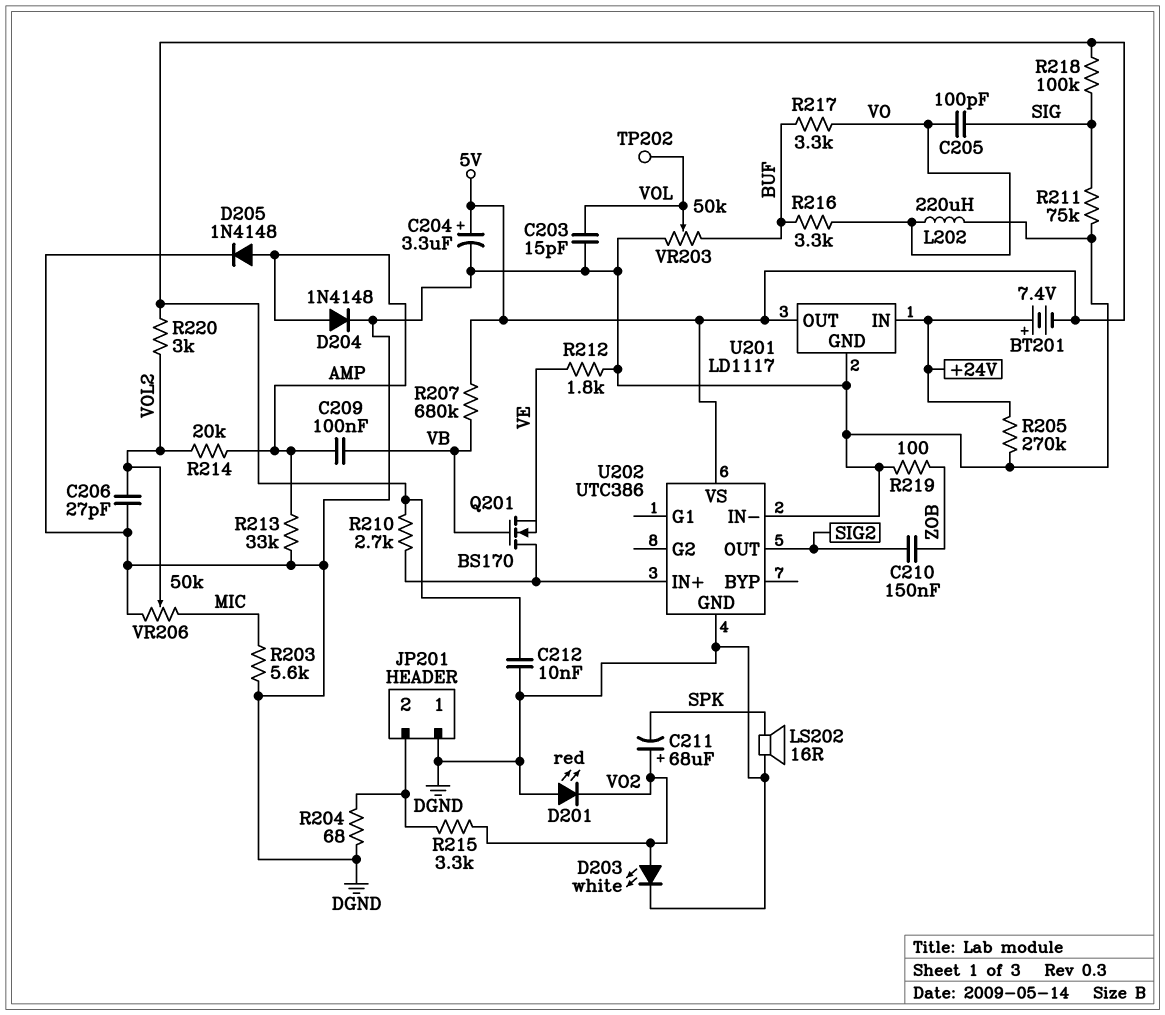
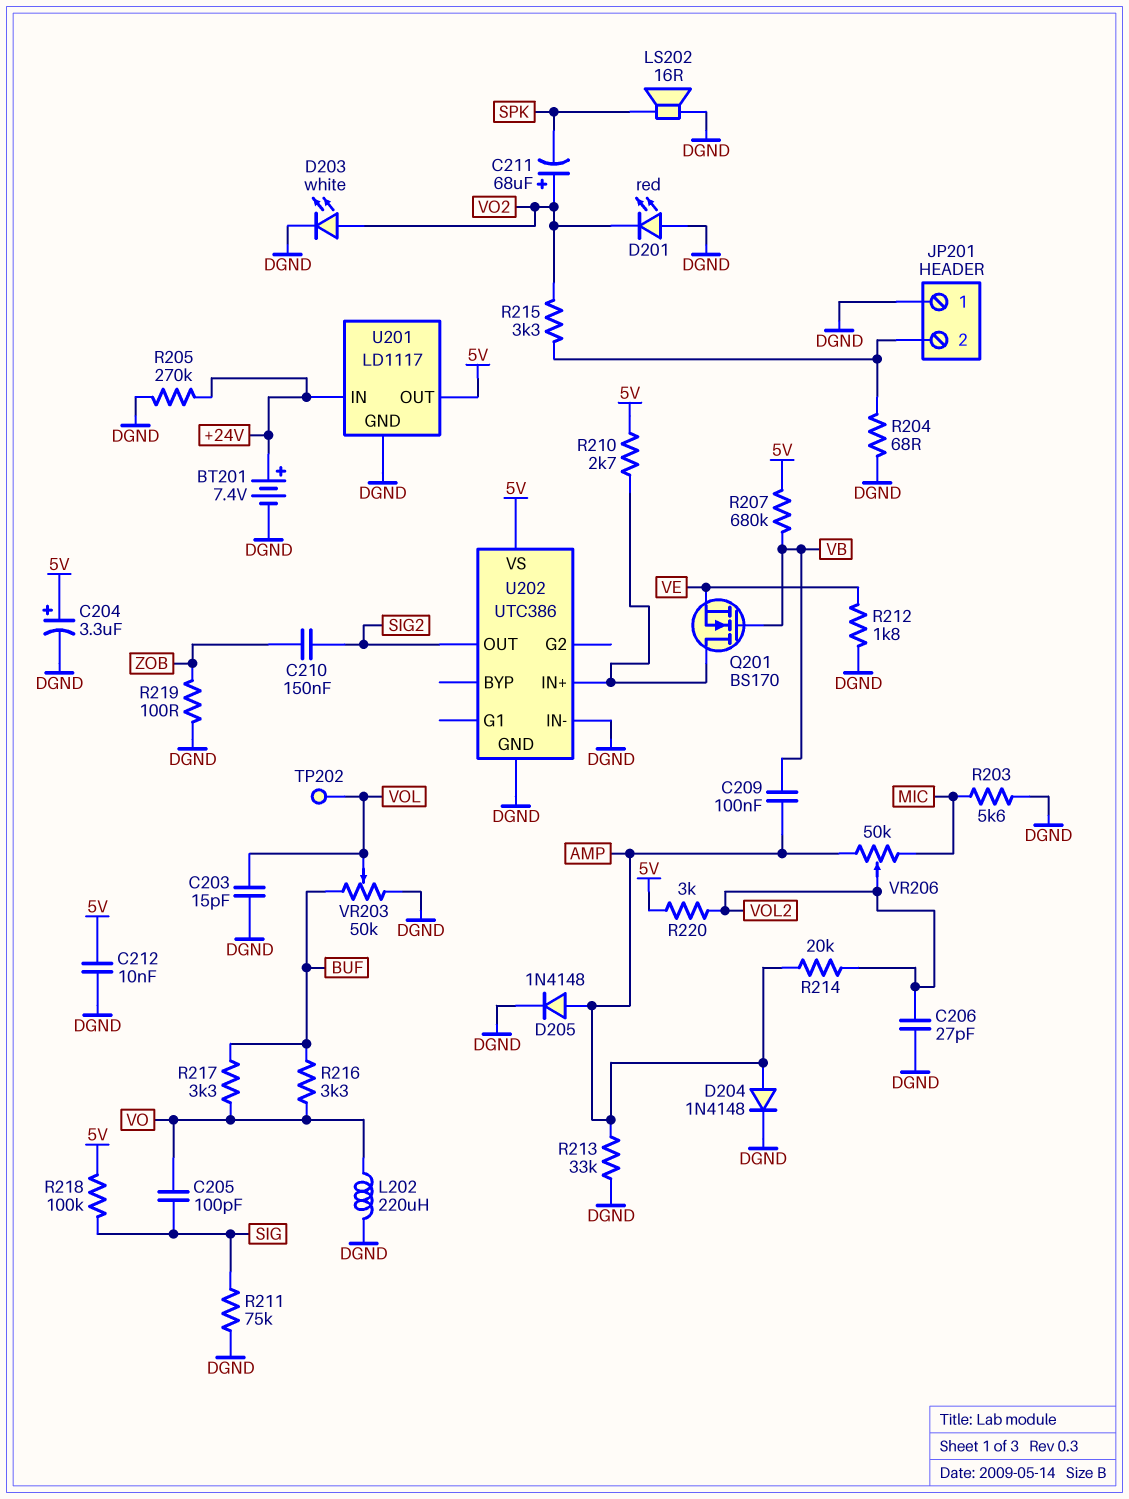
BT201: 7.4V (plus +24V, minus 5V) -> 7.4V (plus +24V, minus DGND)
VR206: 50k (DGND, MIC, wiper VOL2) -> 50k (AMP, MIC, wiper VOL2)

